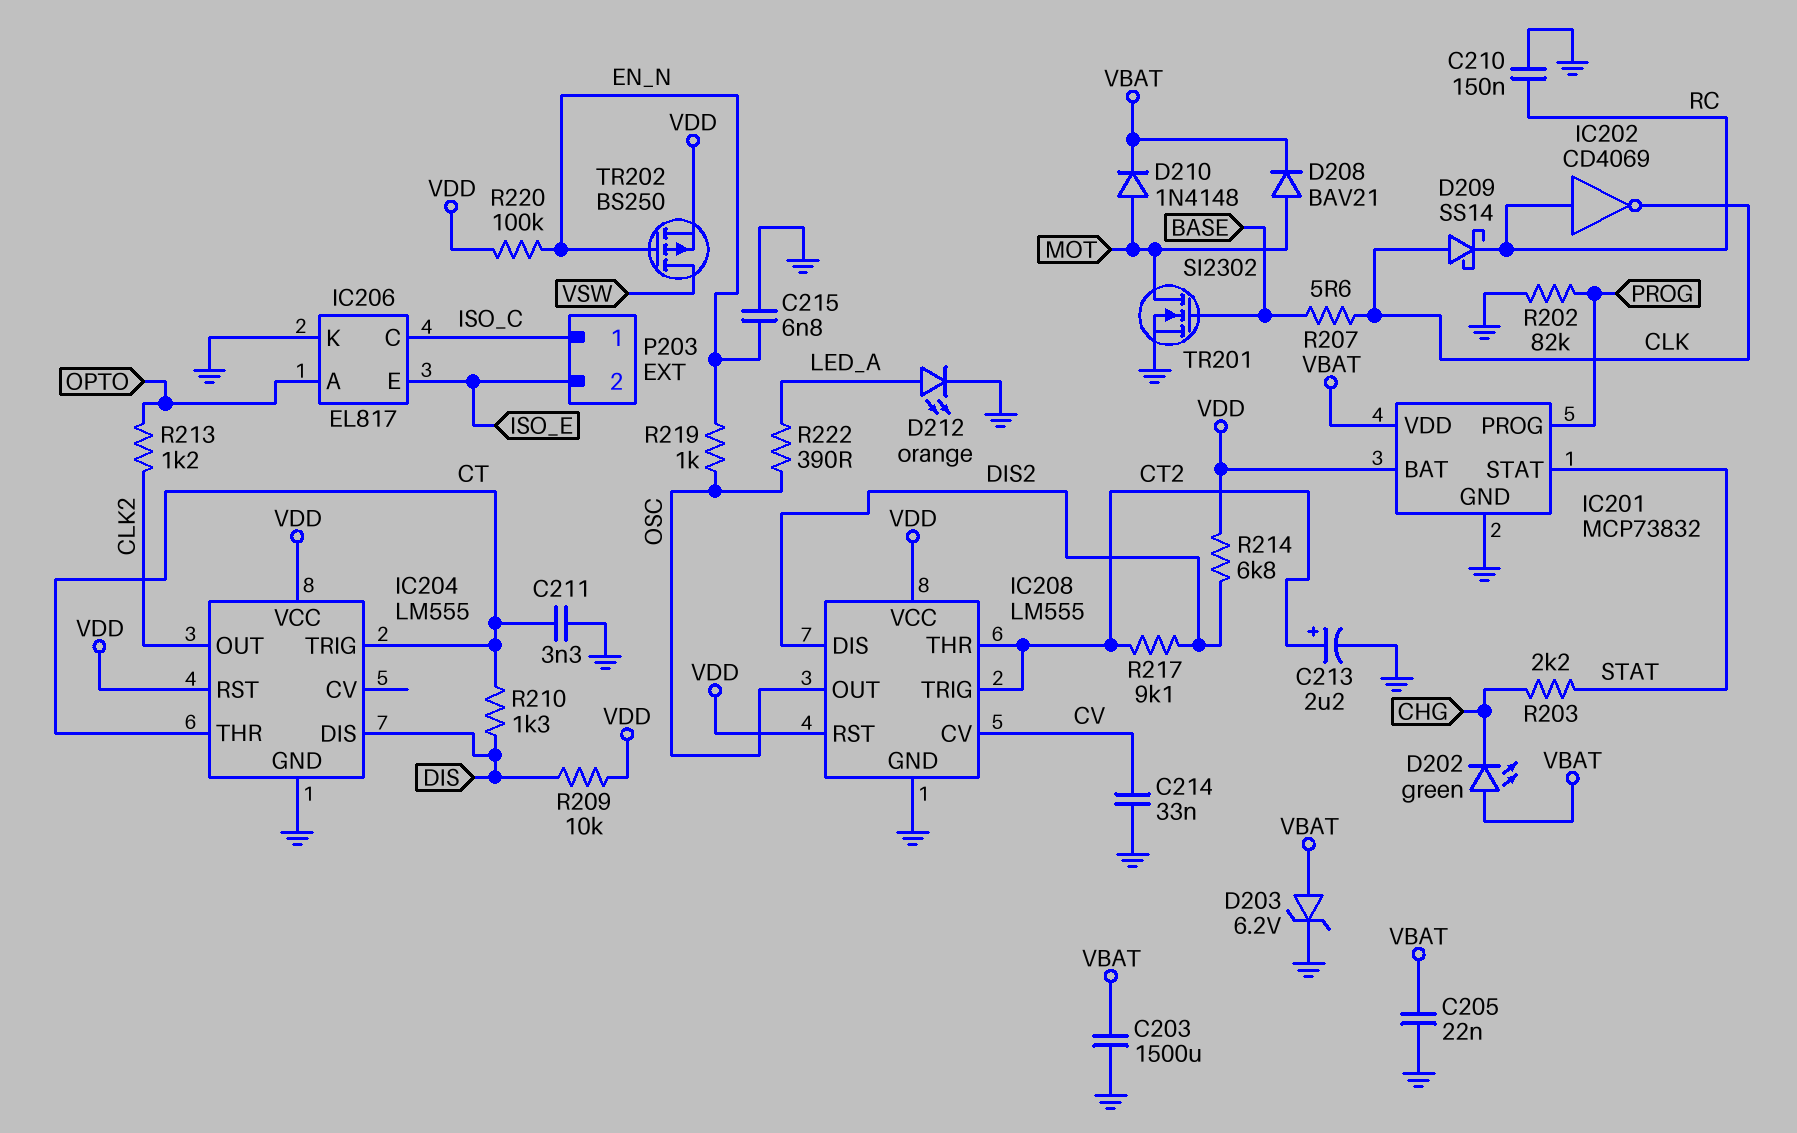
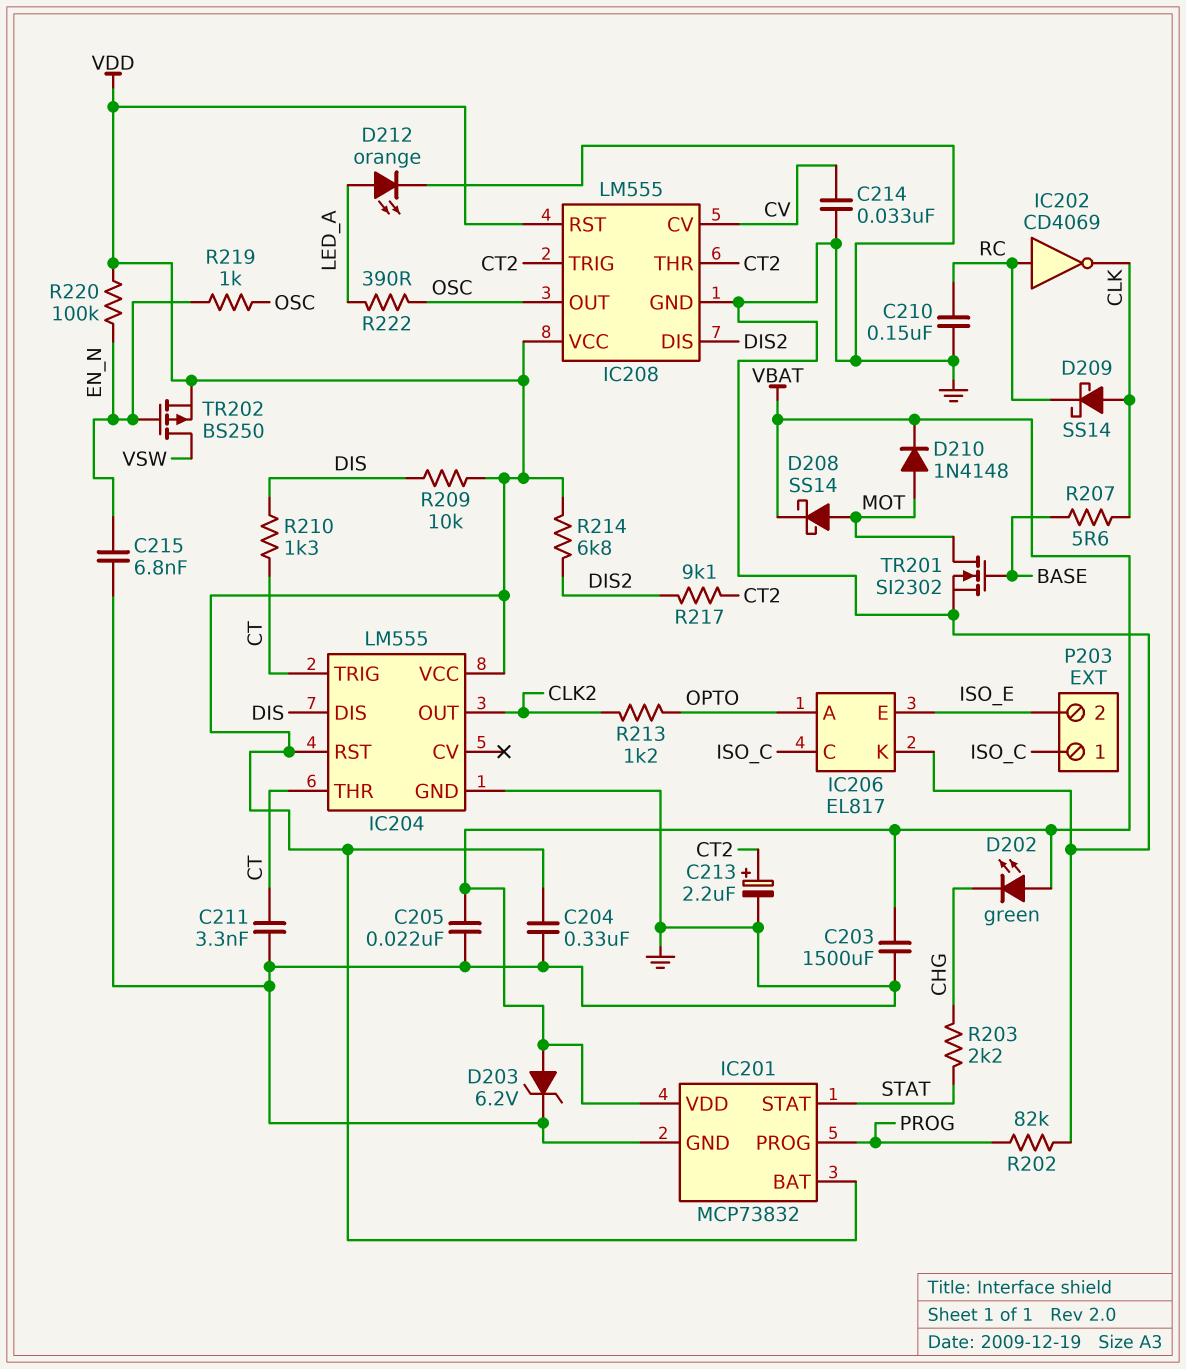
C204: none -> 330nF (GND, VDD)
D208: diode BAV21 (A MOT, K VBAT) -> schottky SS14 (A MOT, K VBAT)

